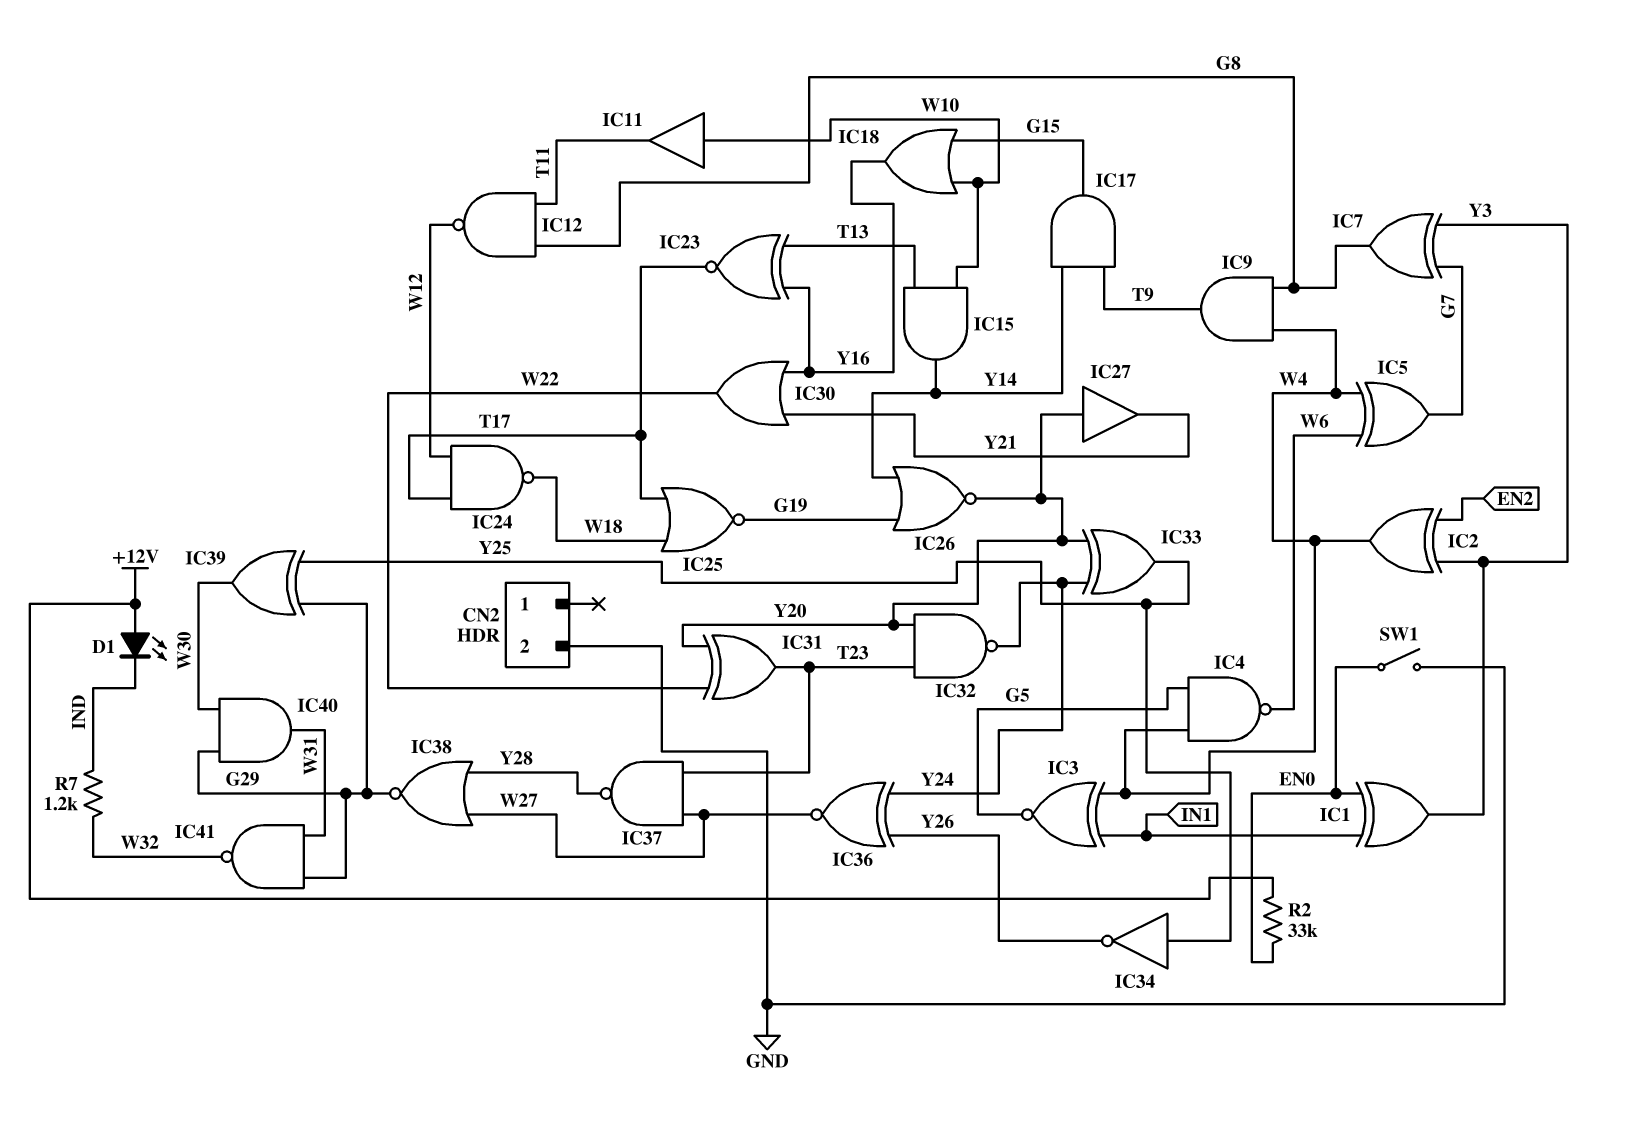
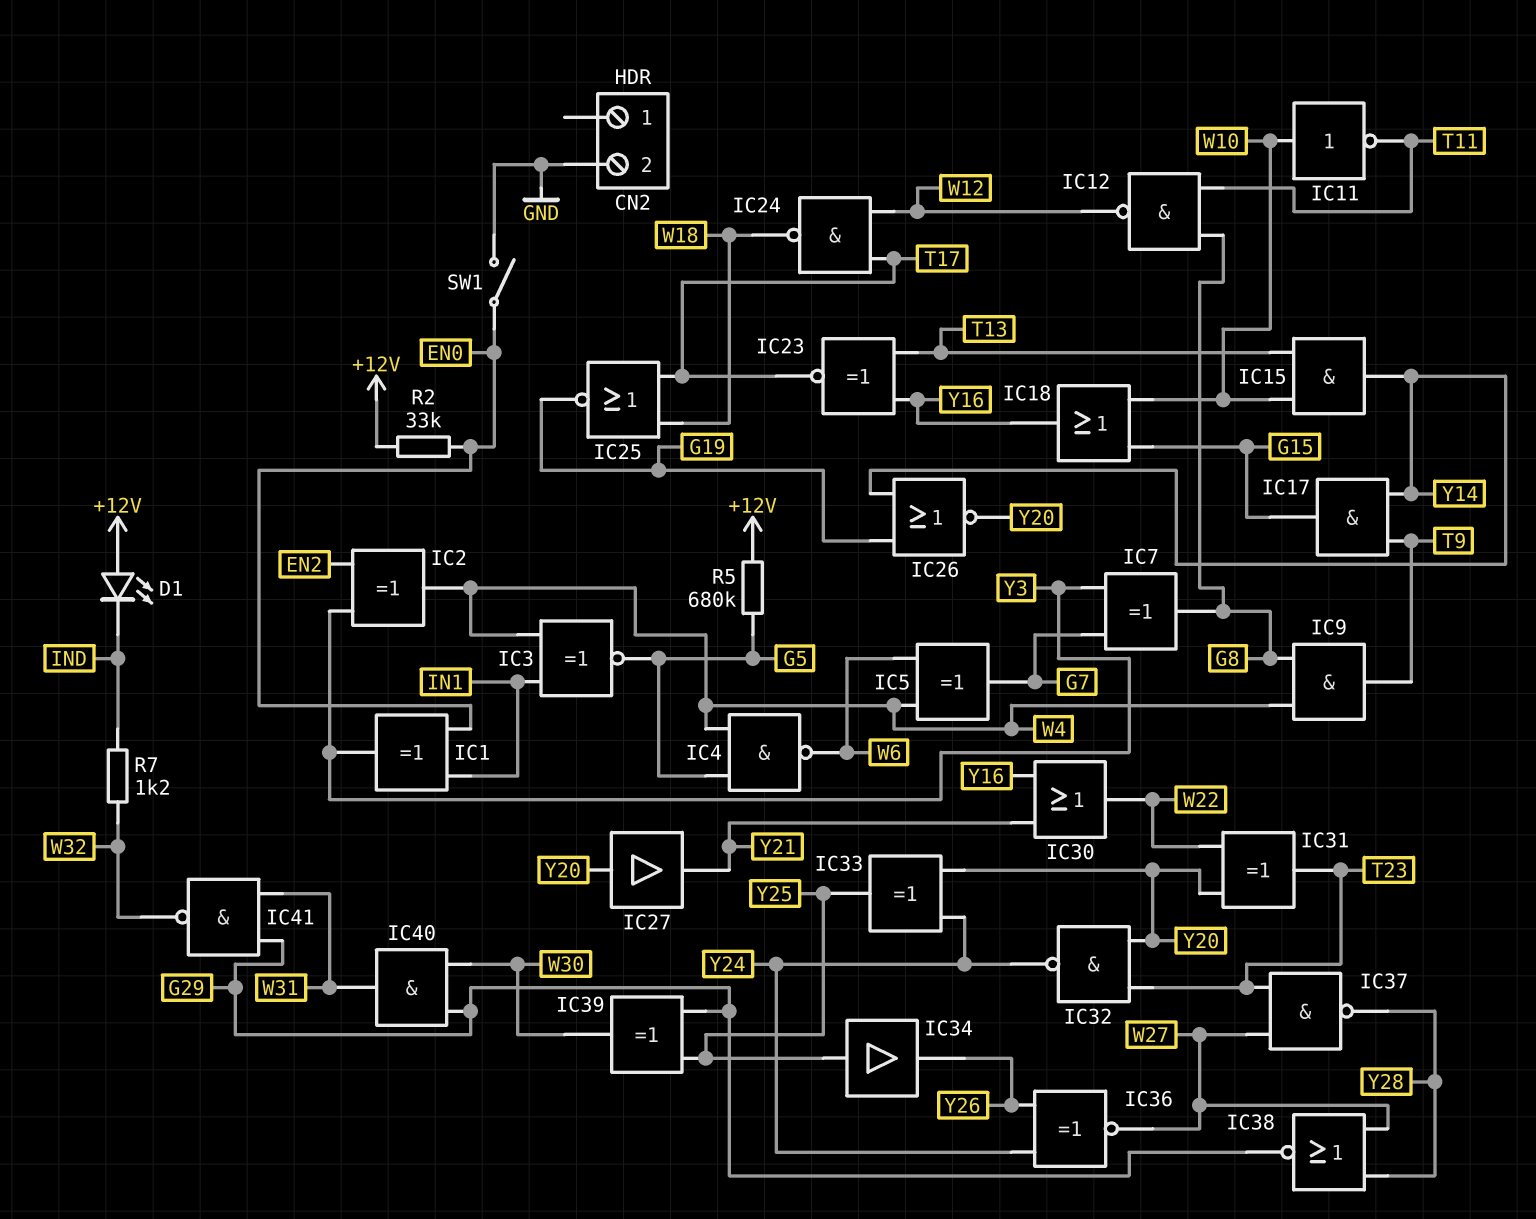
IC11: buffer (in W10, out T11) -> NOT (in W10, out T11)
IC34: NOT (in Y25, out Y26) -> buffer (in Y25, out Y26)
R5: none -> 680k (+12V, G5)

